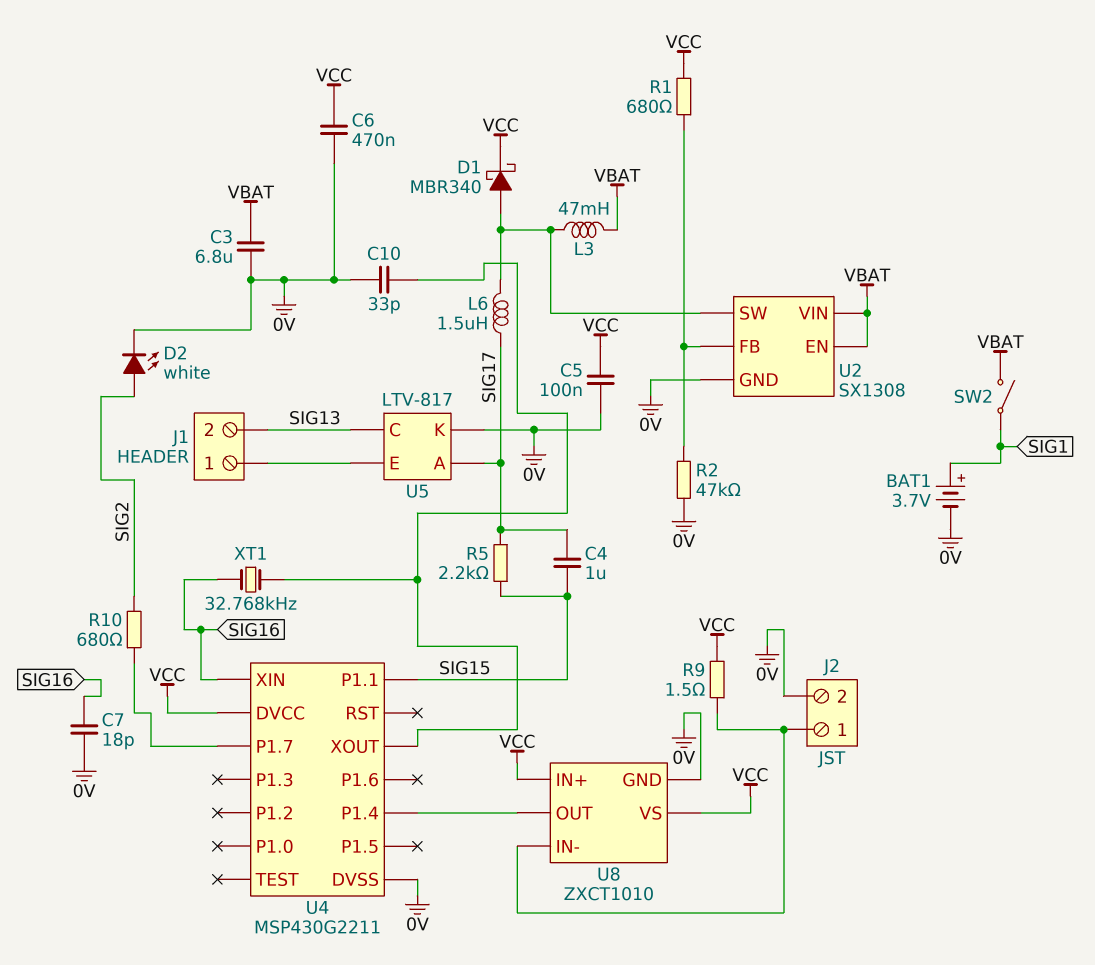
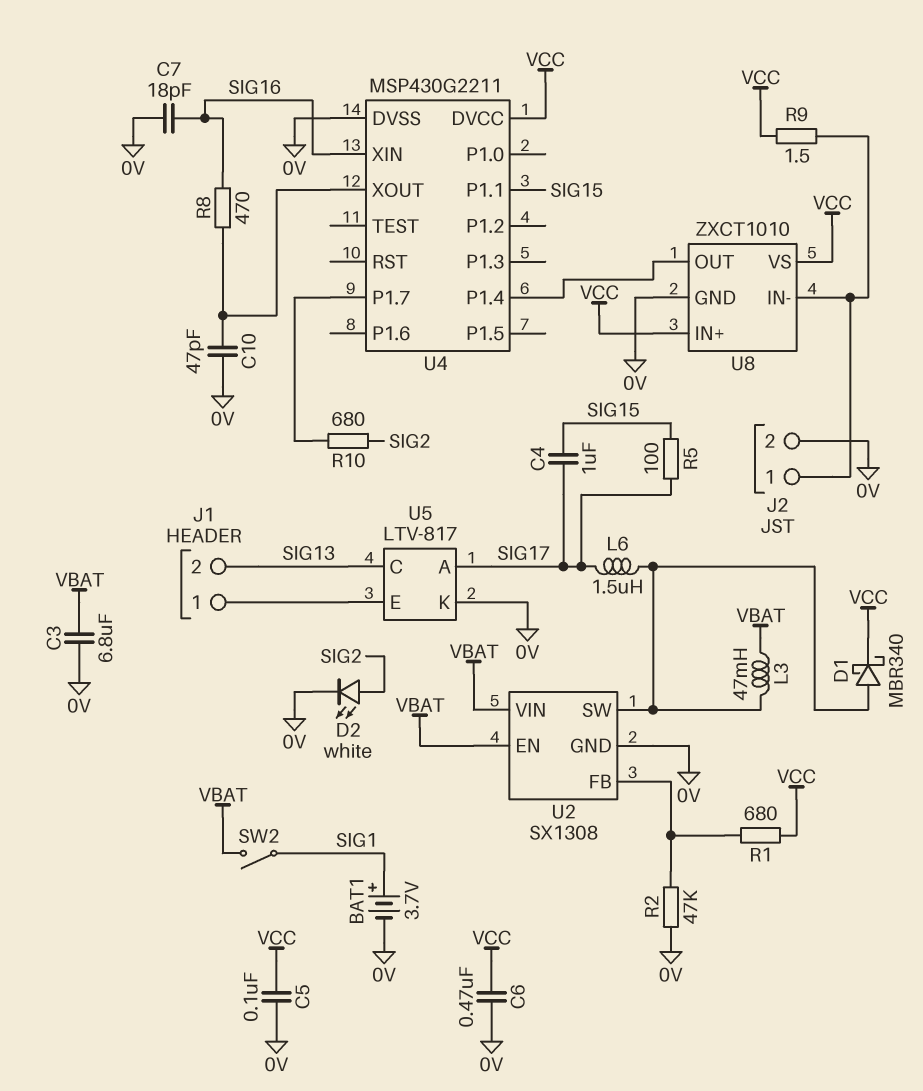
C10: 33pF (0V, U4/XOUT) -> 47pF (0V, U4/XOUT)
R5: 2.2k (SIG15, SIG17) -> 100 (SIG15, SIG17)
R8: none -> 470 (SIG16, U4/XOUT)
XT1: 32.768kHz (SIG16, U4/XOUT) -> none

